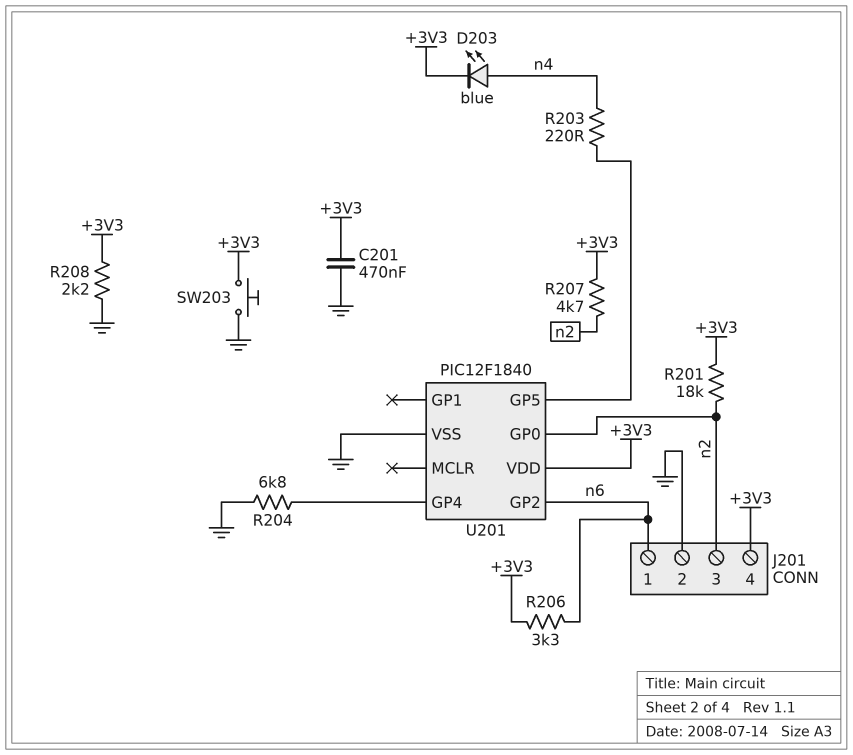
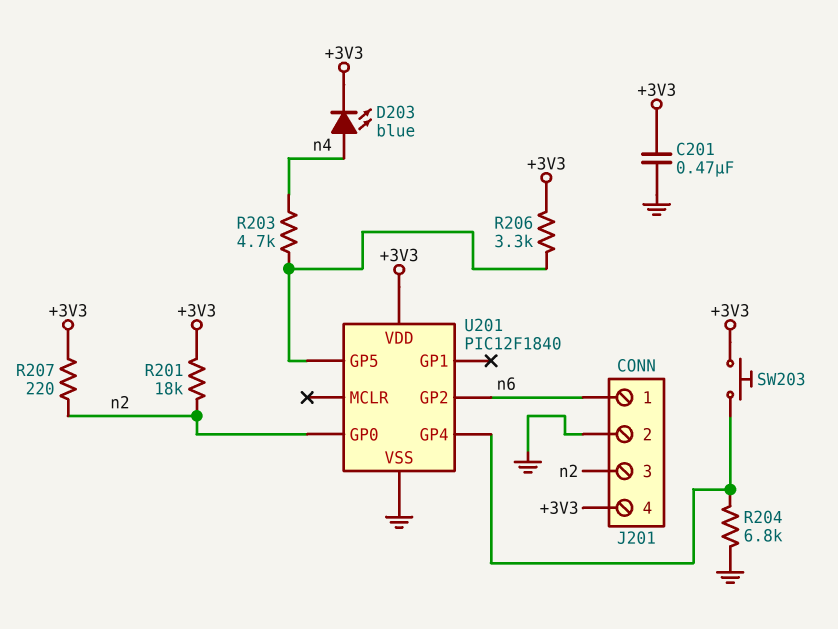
R203: 220 (U201/GP5, n4) -> 4.7k (U201/GP5, n4)
R206: 3.3k (+3V3, n6) -> 3.3k (+3V3, U201/GP5)
R207: 4.7k (+3V3, n2) -> 220 (+3V3, n2)
R208: 2.2k (+3V3, GND) -> none
SW203: button (+3V3, GND) -> button (+3V3, U201/GP4)

